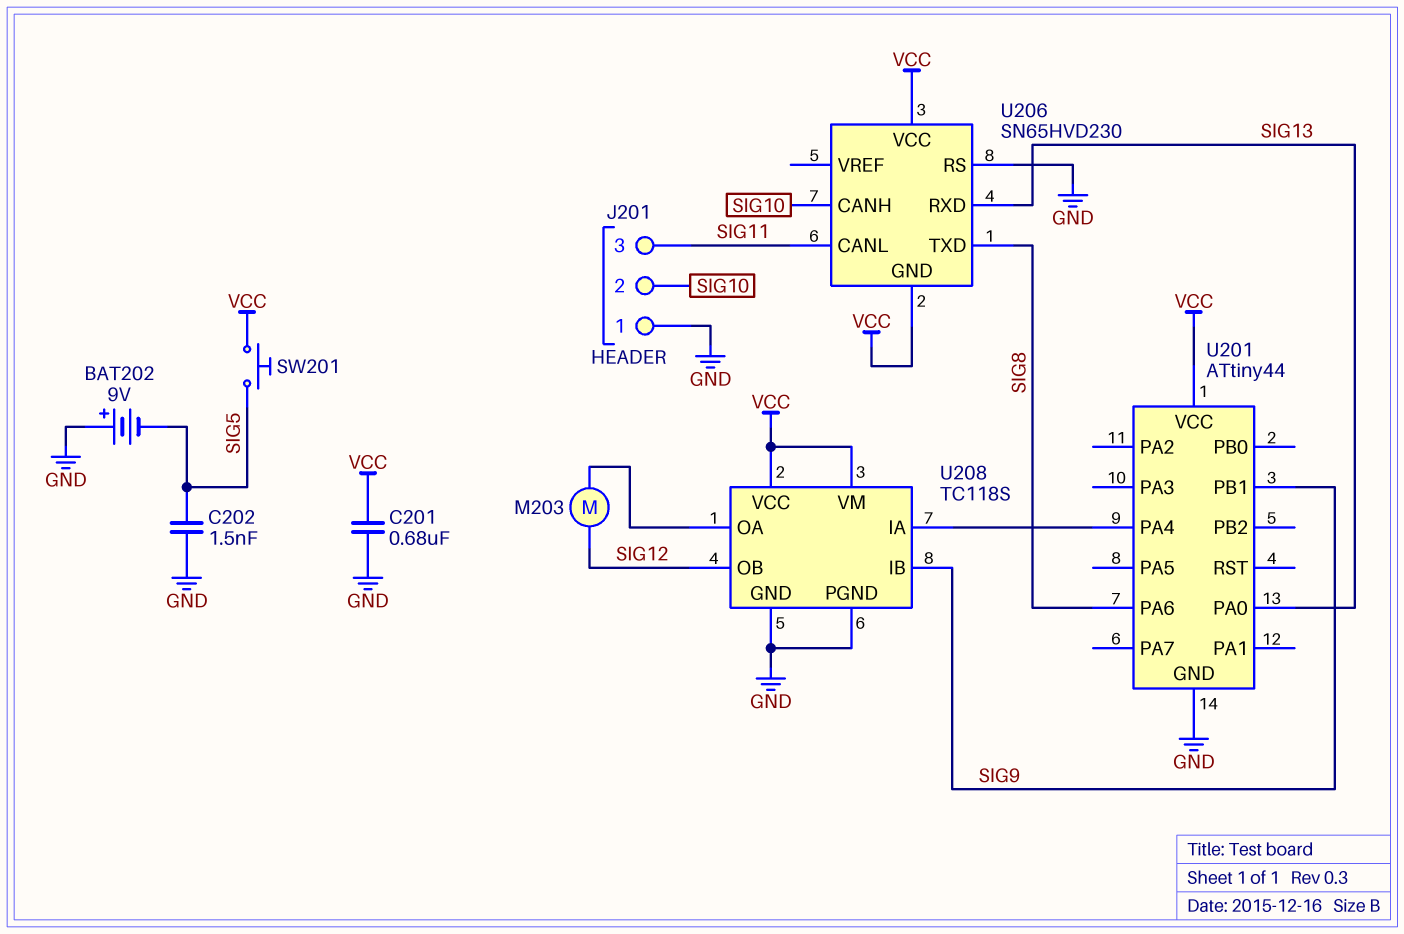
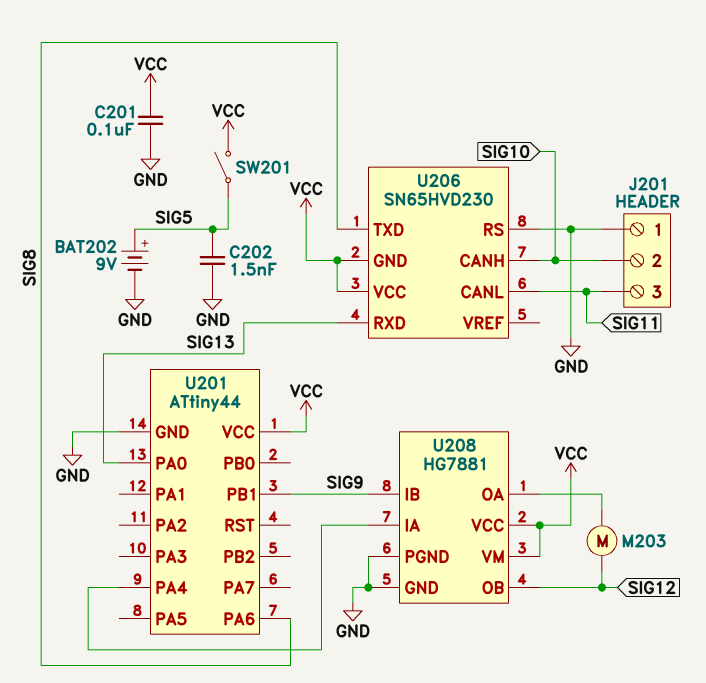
BAT202: 9V (plus GND, minus SIG5) -> 9V (plus SIG5, minus GND)
C201: 680nF (GND, VCC) -> 100nF (GND, VCC)
SW201: button (SIG5, VCC) -> switch (SIG5, VCC)
U208: TC118S -> HG7881

